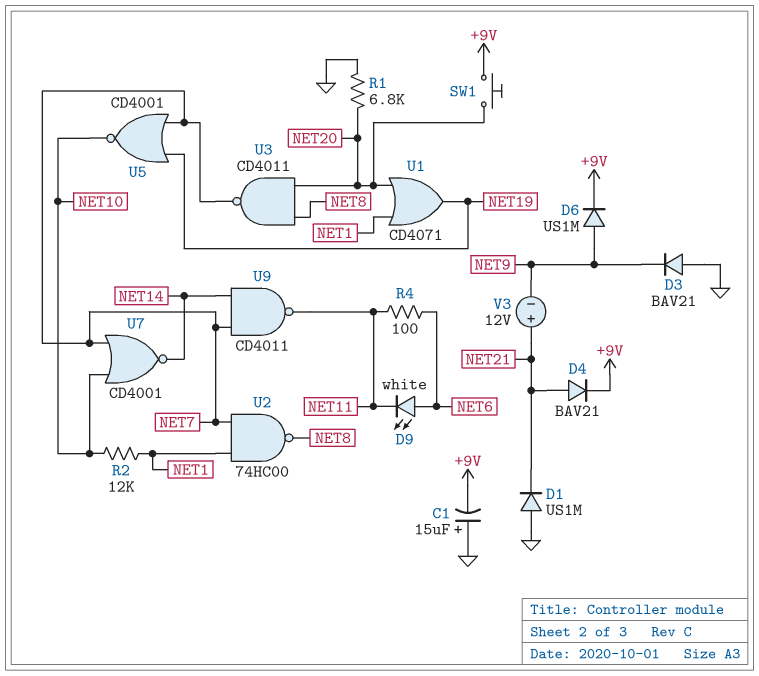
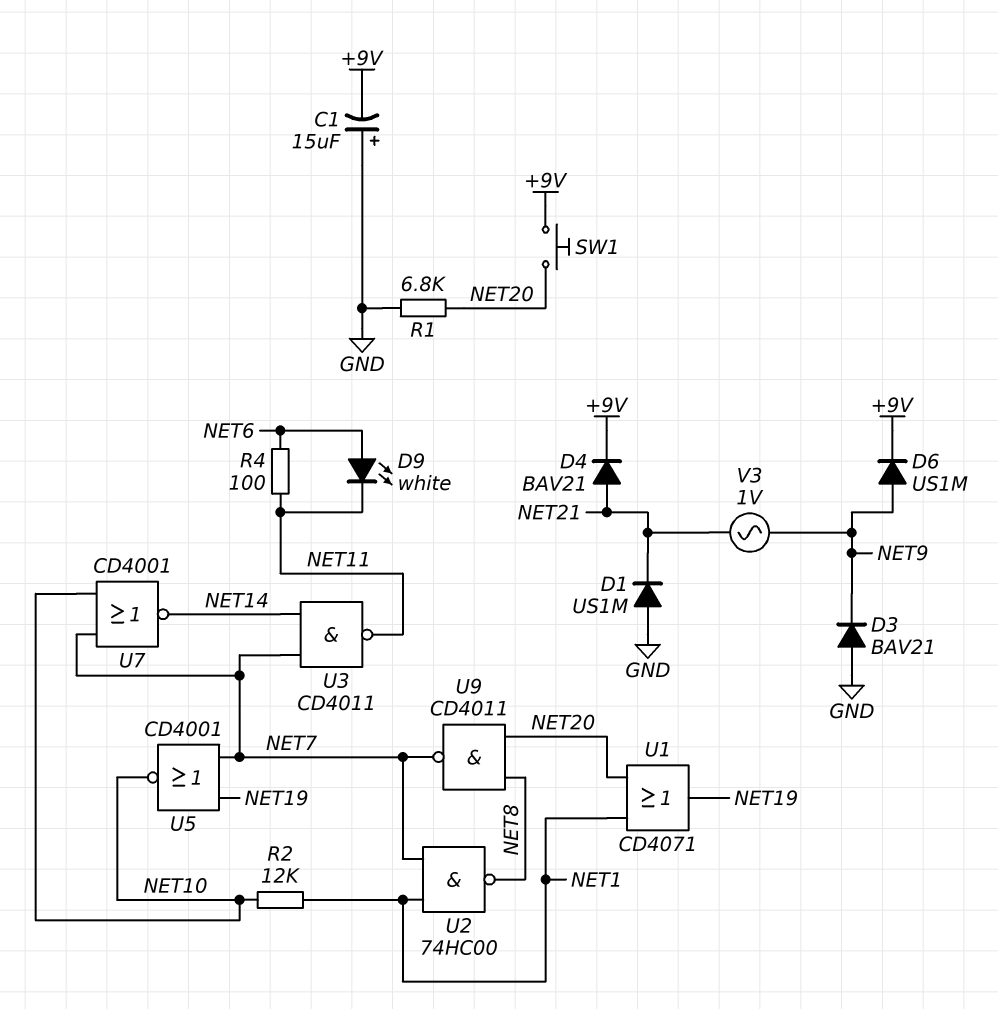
U3: NAND CD4011 (in NET8, in NET20, out NET7) -> NAND CD4011 (in NET7, in NET14, out NET11)
U9: NAND CD4011 (in NET7, in NET14, out NET11) -> NAND CD4011 (in NET8, in NET20, out NET7)
V3: 12V (plus NET21, minus NET9) -> AC 1V (NET9, NET21)

